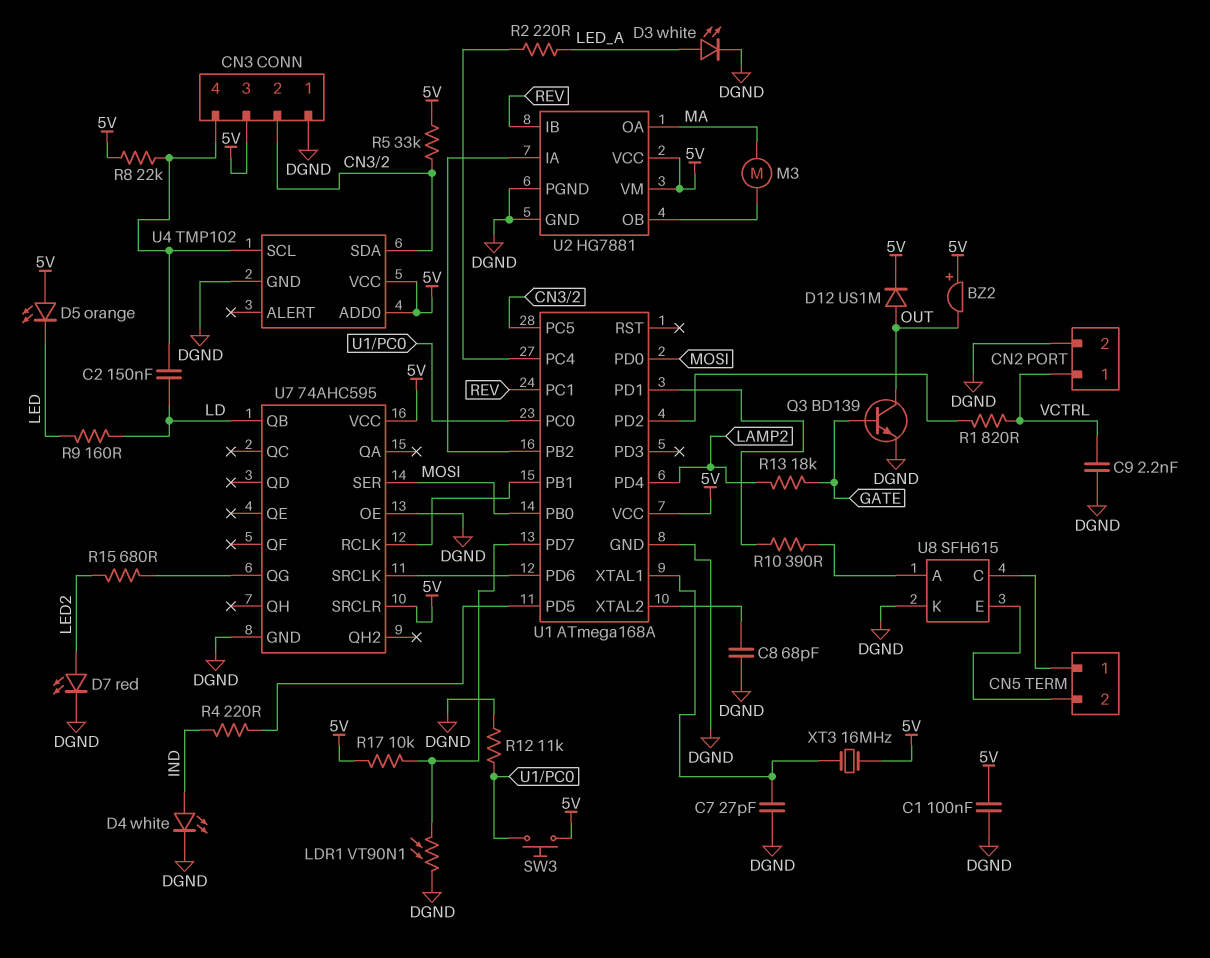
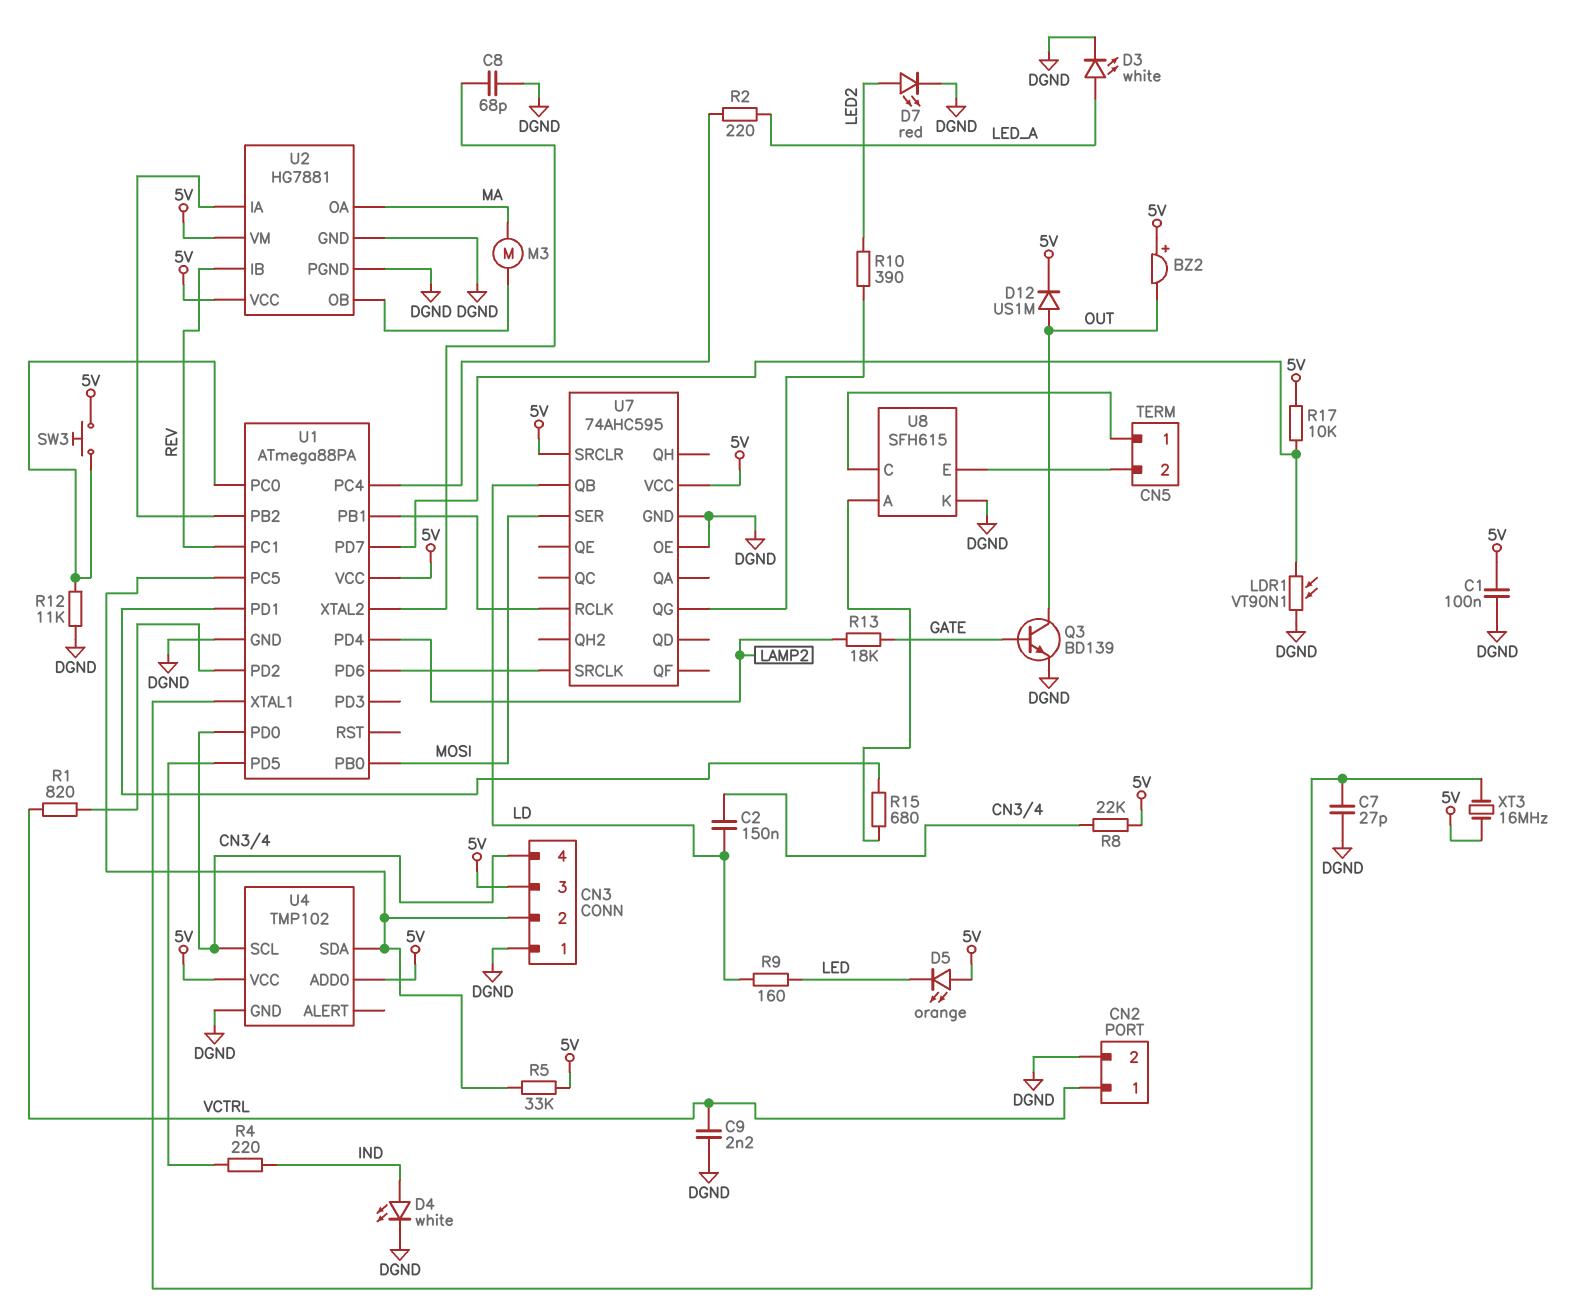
R10: 390 (U1/PD1, U8/A) -> 390 (LED2, U7/QG)
R15: 680 (LED2, U7/QG) -> 680 (U1/PD1, U8/A)
U1: ATmega168A -> ATmega88PA
U1 pin PD0: MOSI -> CN3/4

